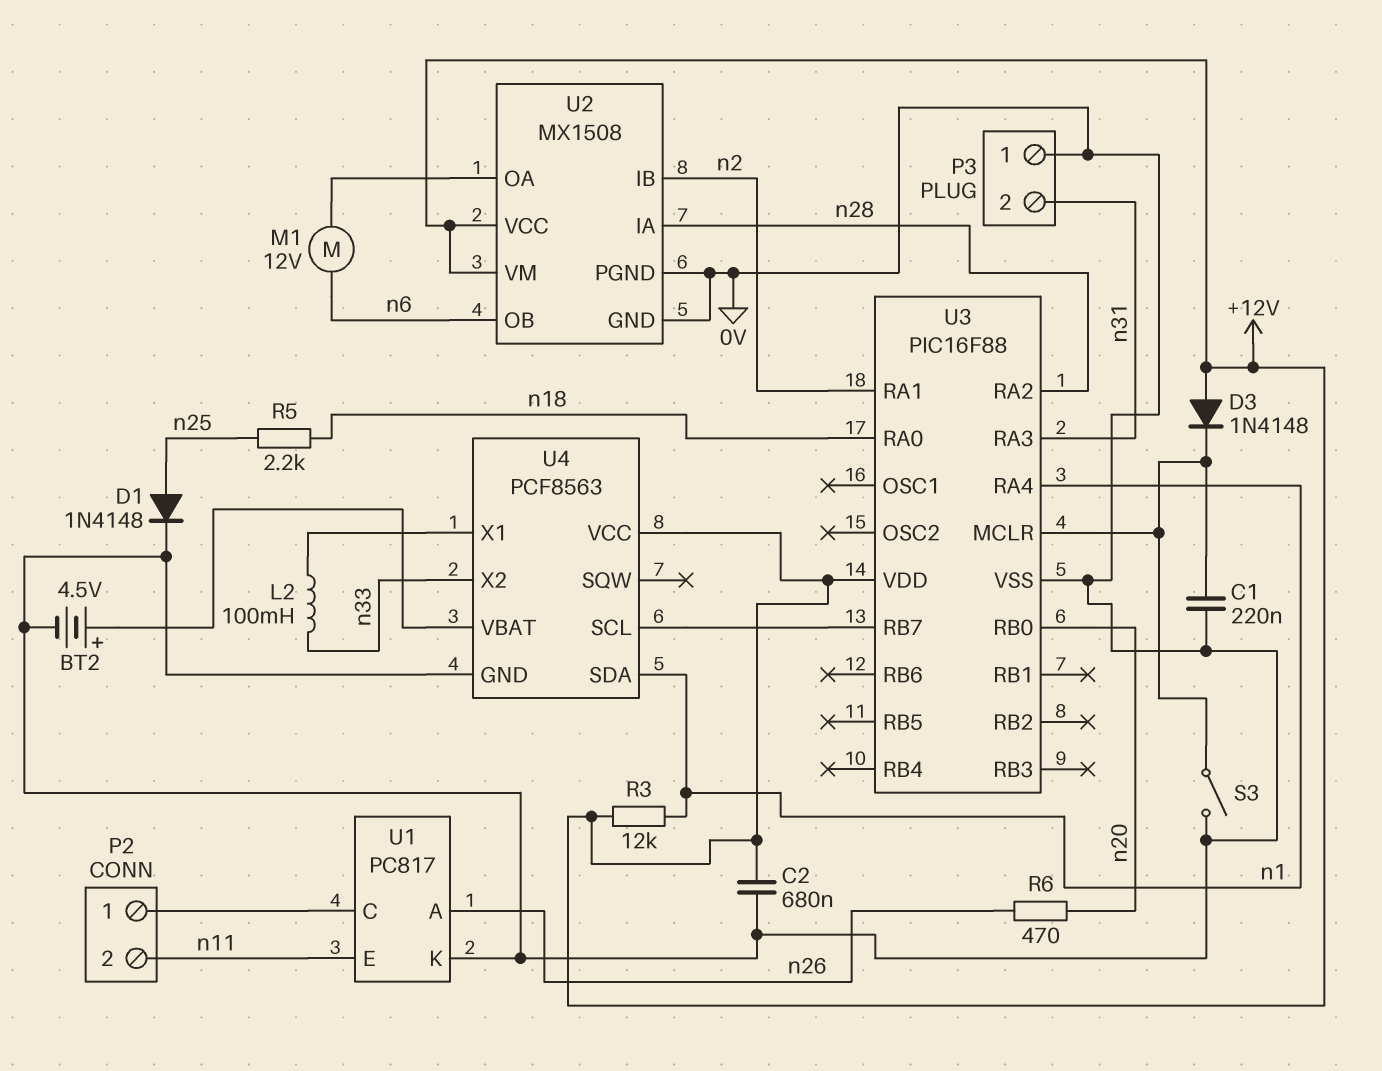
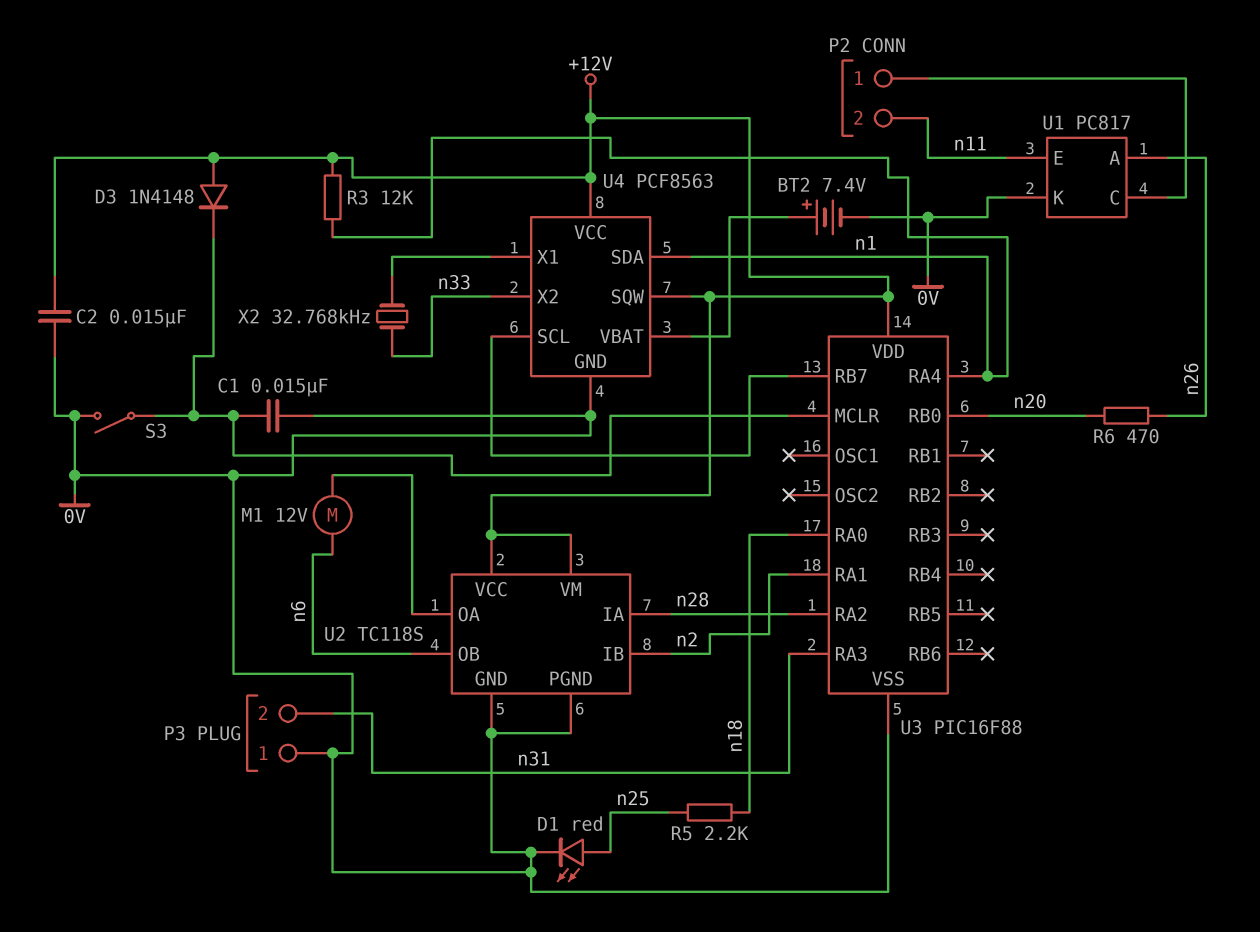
BT2: 4.5V (plus U4/VBAT, minus 0V) -> 7.4V (plus U4/VBAT, minus 0V)
C1: 220nF (0V, U3/MCLR) -> 15nF (0V, U3/MCLR)
C2: 680nF (+12V, 0V) -> 15nF (+12V, 0V)
D1: diode 1N4148 (A n25, K 0V) -> LED red (A n25, K 0V)
L2: 100mH (U4/X1, n33) -> none
U2: MX1508 -> TC118S
U4 pin SQW: none -> +12V
X2: none -> 32.768kHz (U4/X1, n33)

